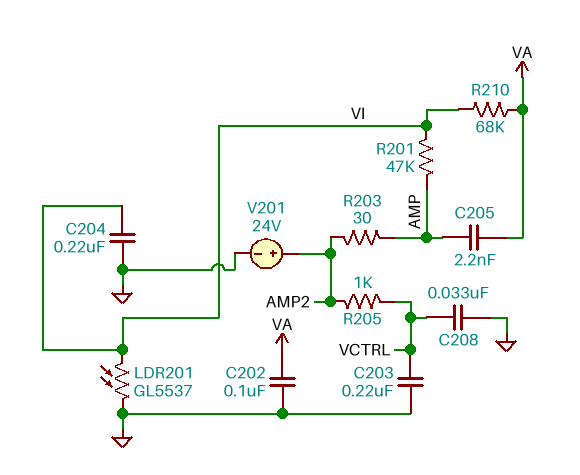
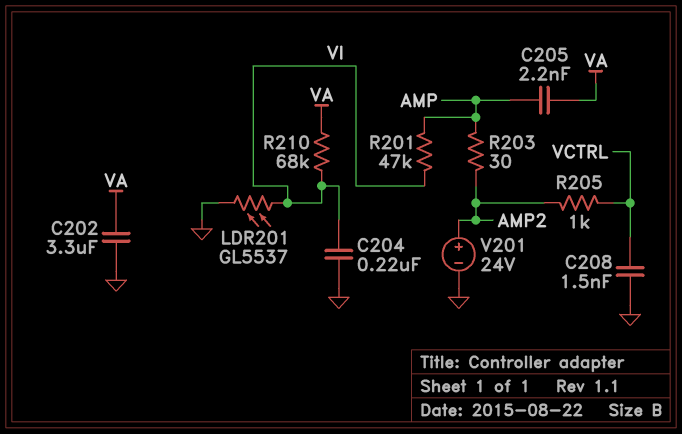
C202: 100nF (GND, VA) -> 3.3uF (GND, VA)
C203: 220nF (GND, VCTRL) -> none
C208: 33nF (GND, VCTRL) -> 1.5nF (GND, VCTRL)

